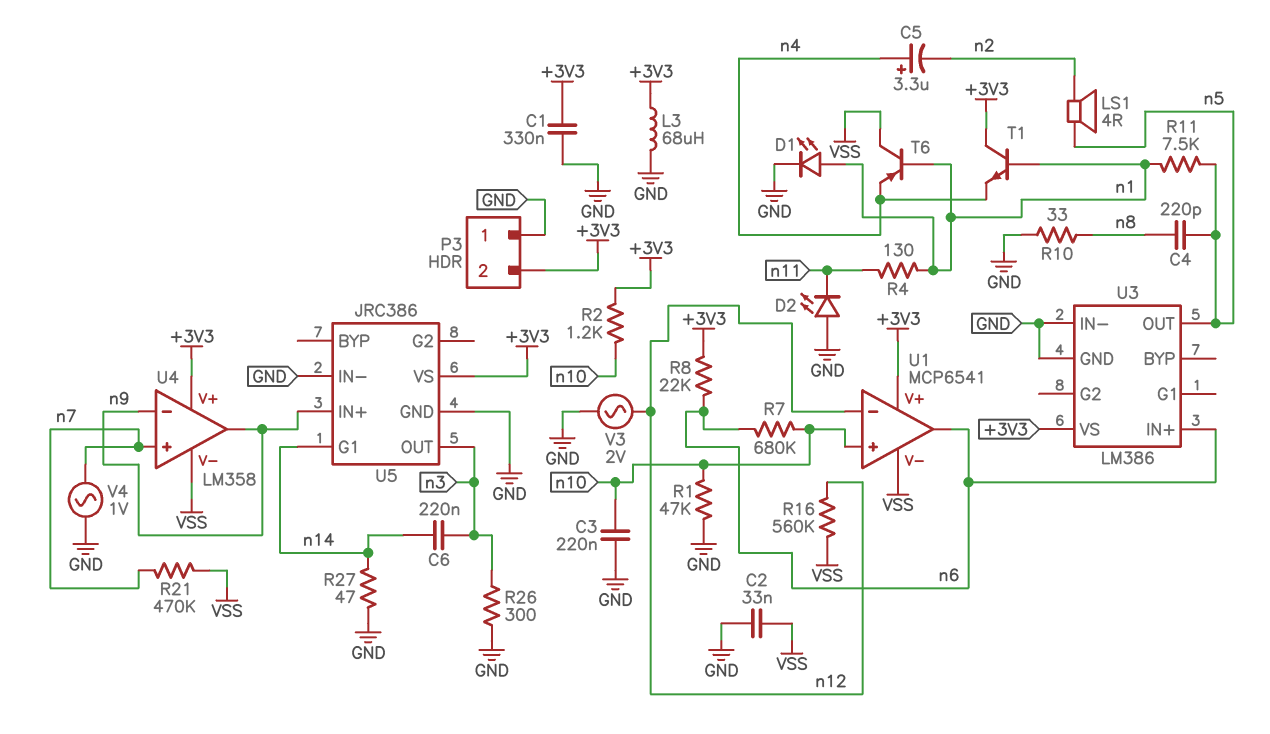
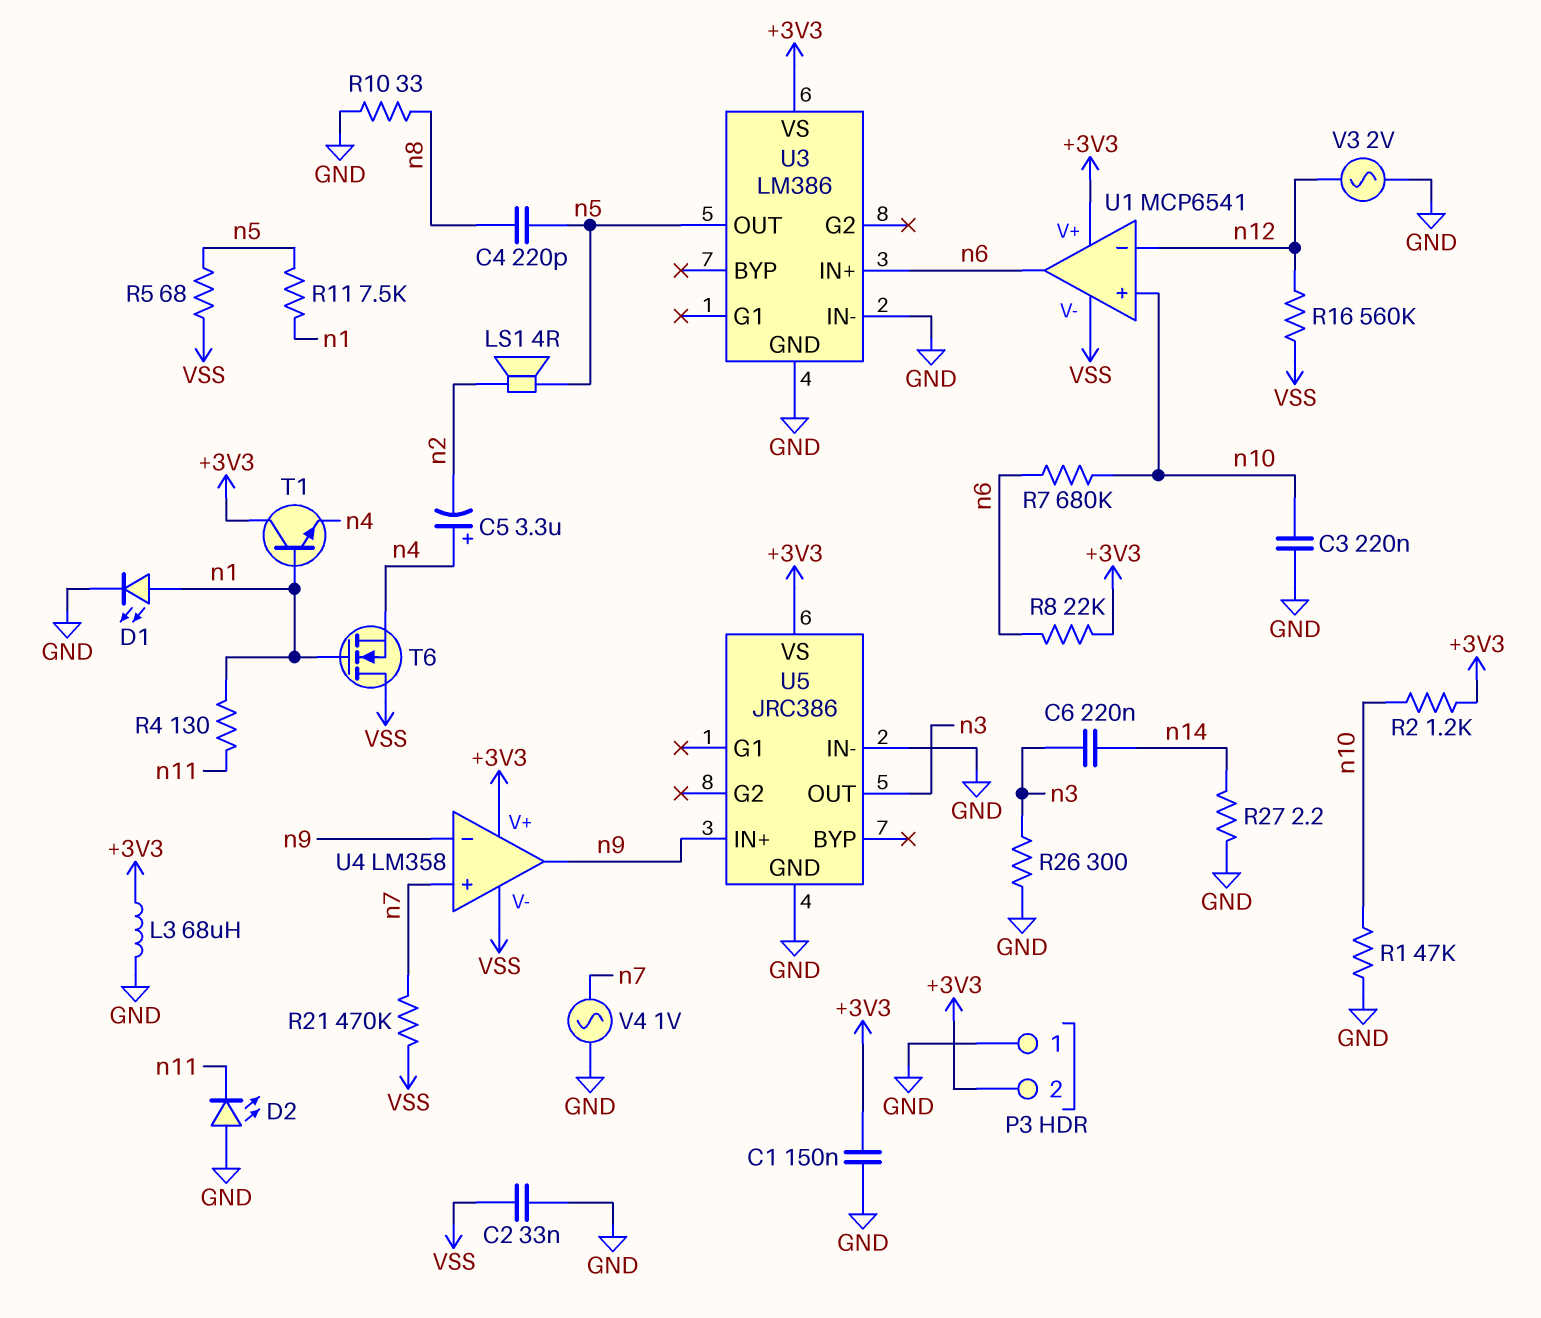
C1: 330nF (+3V3, GND) -> 150nF (+3V3, GND)
R5: none -> 68 (VSS, n5)
R27: 47 (GND, n14) -> 2.2 (GND, n14)
T6: PNP (B n1, C VSS, E n4) -> NMOS (G n1, D VSS, S n4)
U5 pin G1: n14 -> none

